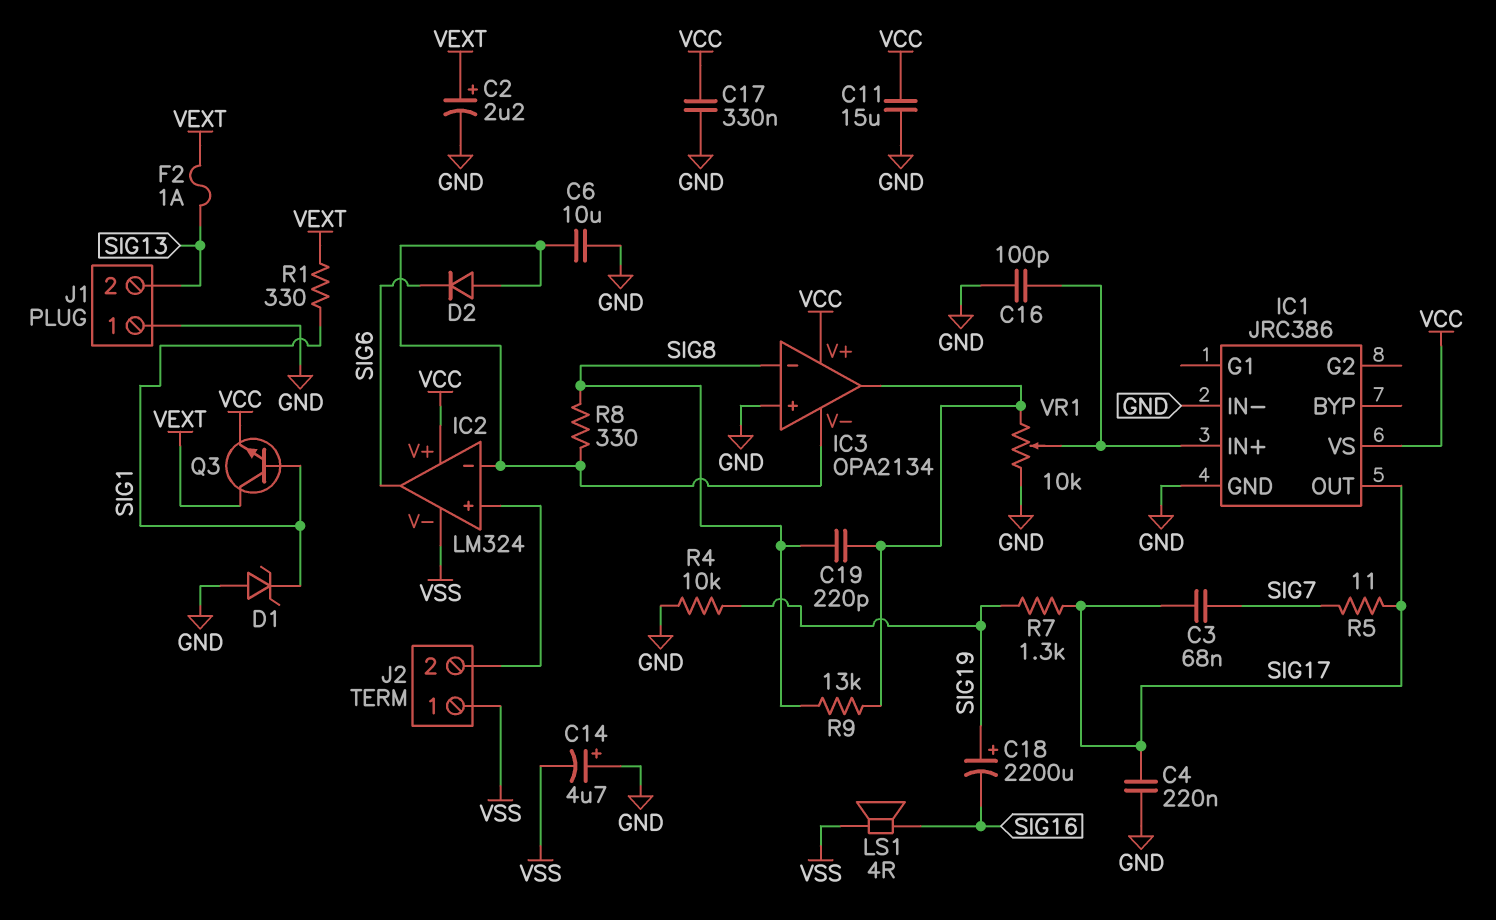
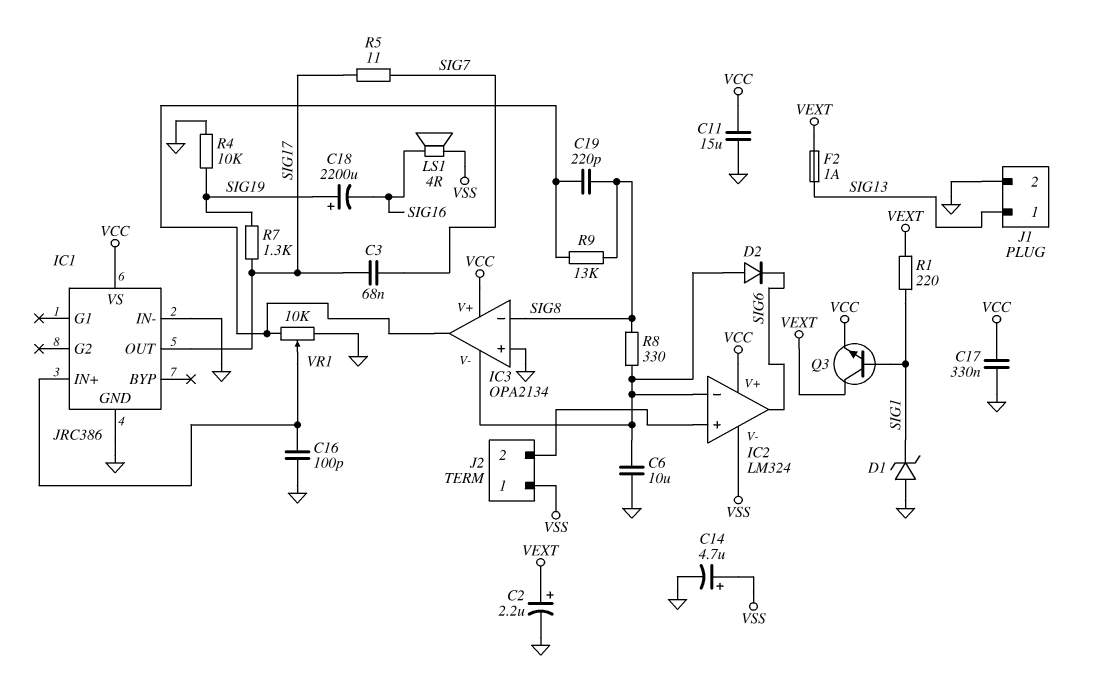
C4: 220nF (GND, SIG17) -> none
C14: 4.7uF (plus GND, minus VSS) -> 4.7uF (plus VSS, minus GND)
J1 pin 1: GND -> SIG13
J1 pin 2: SIG13 -> GND
R1: 330 (SIG1, VEXT) -> 220 (SIG1, VEXT)

